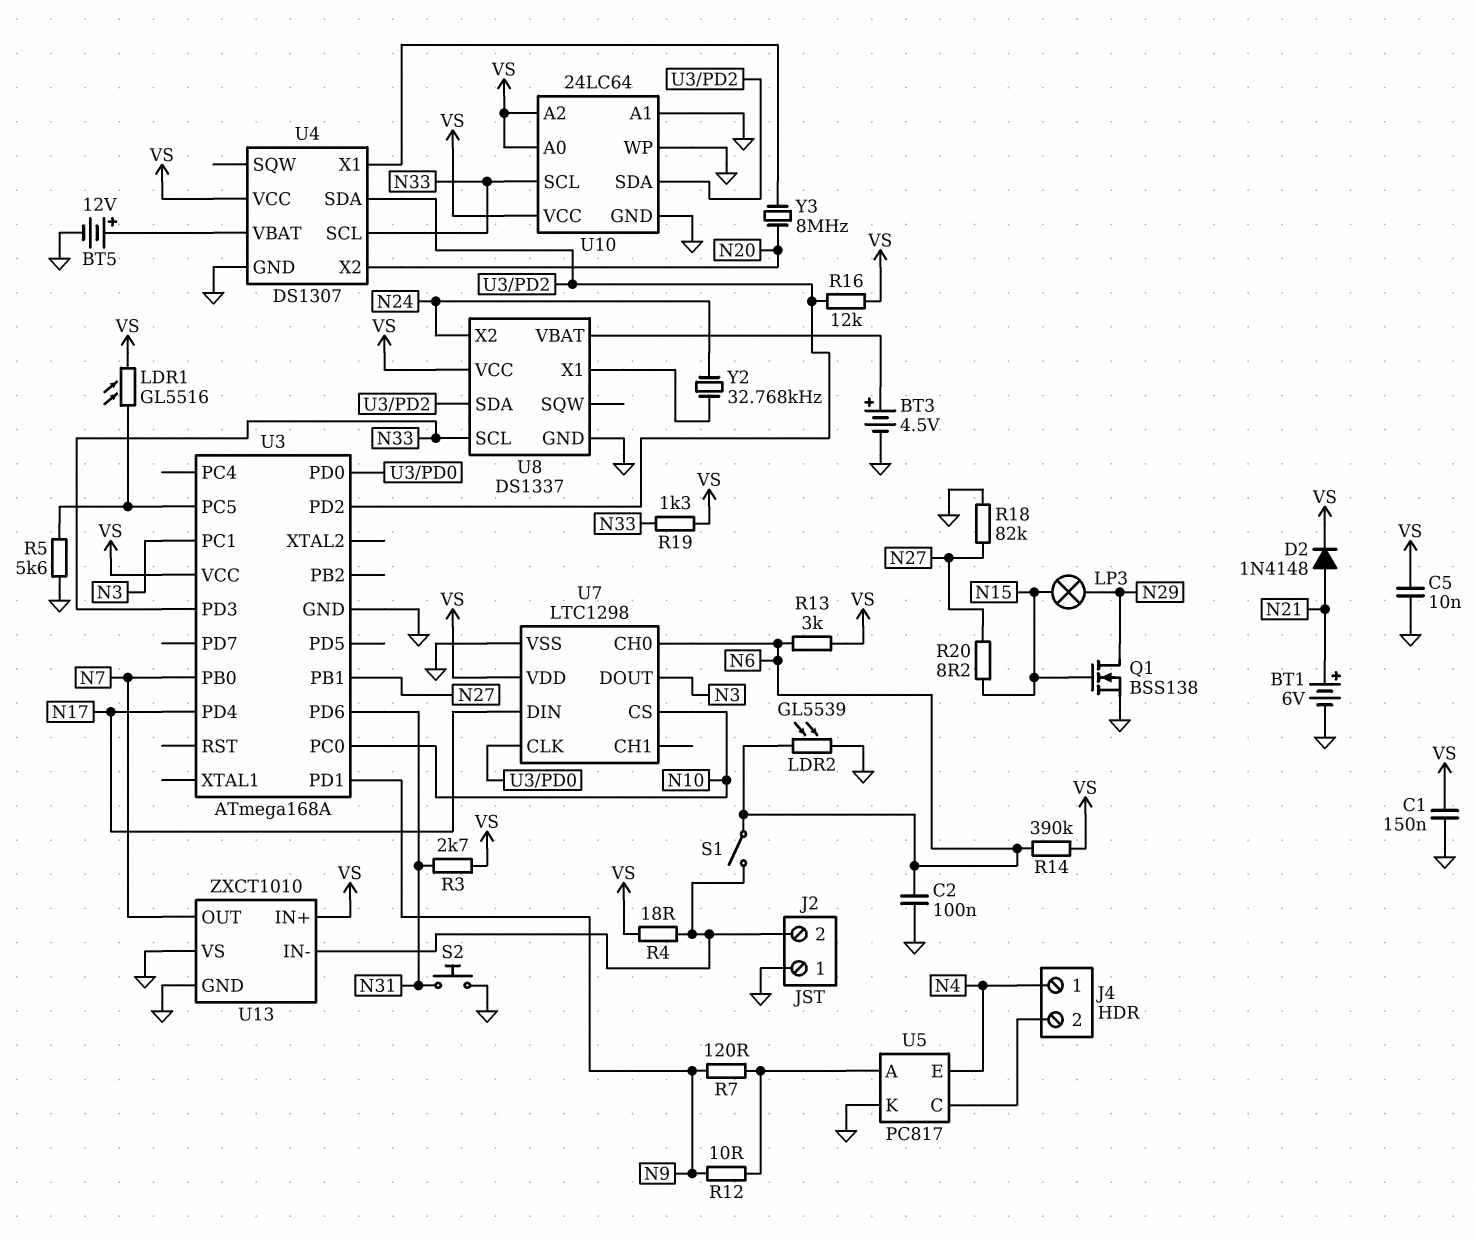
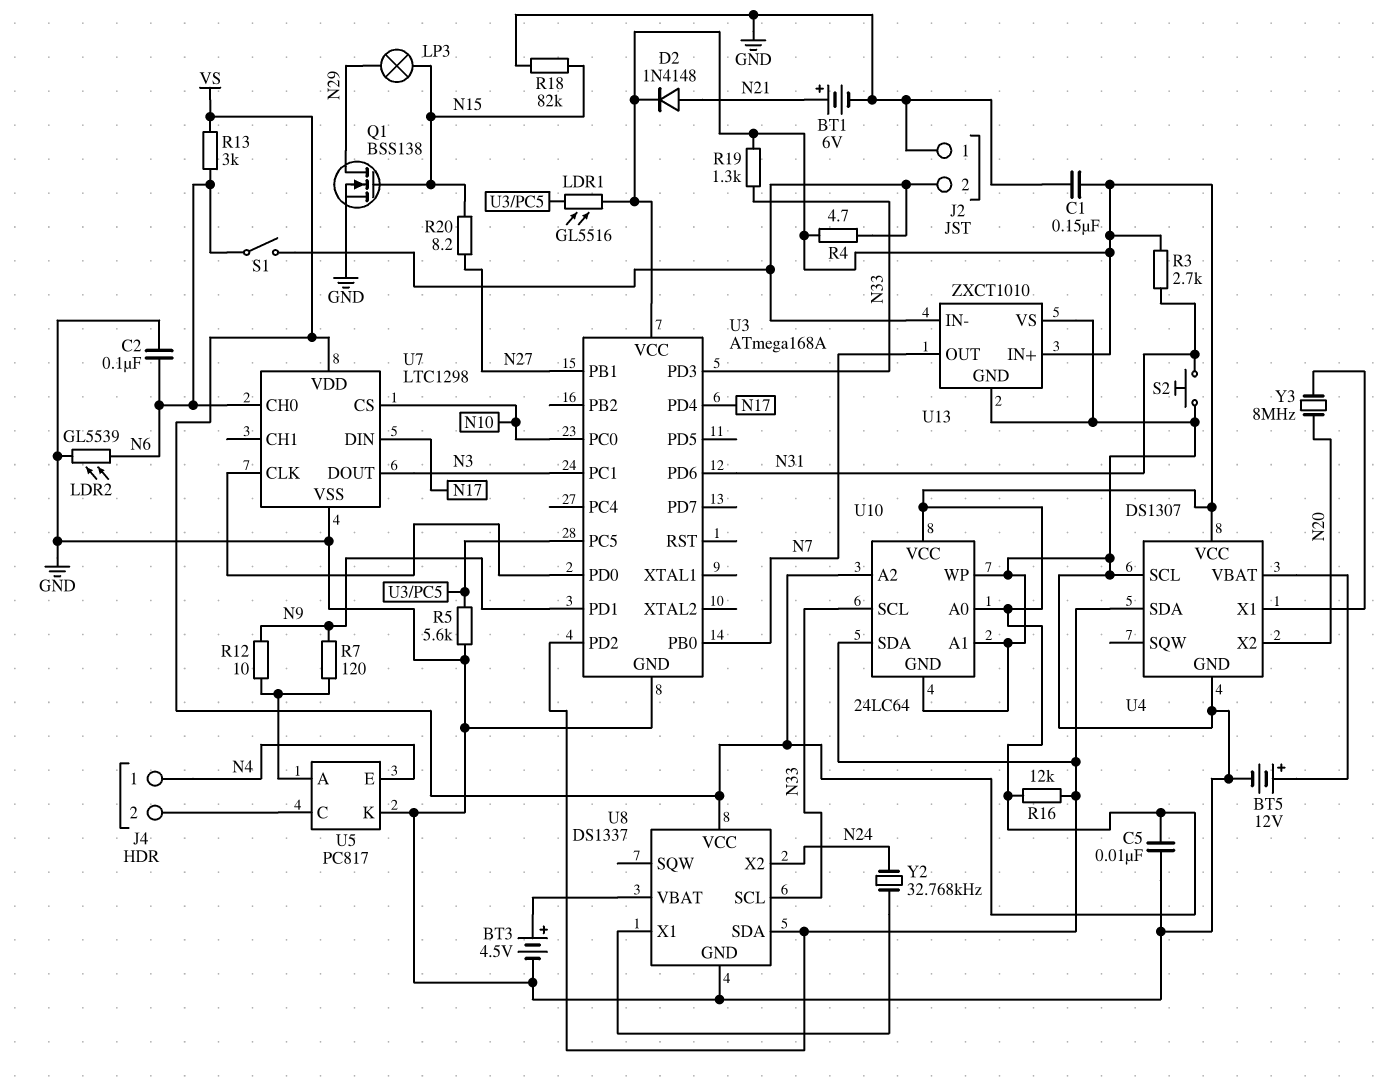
R4: 18 (J2/2, VS) -> 4.7 (J2/2, VS)
R14: 390k (N6, VS) -> none
R18: 82k (GND, N27) -> 82k (GND, N15)
U4 pin SCL: N33 -> GND

